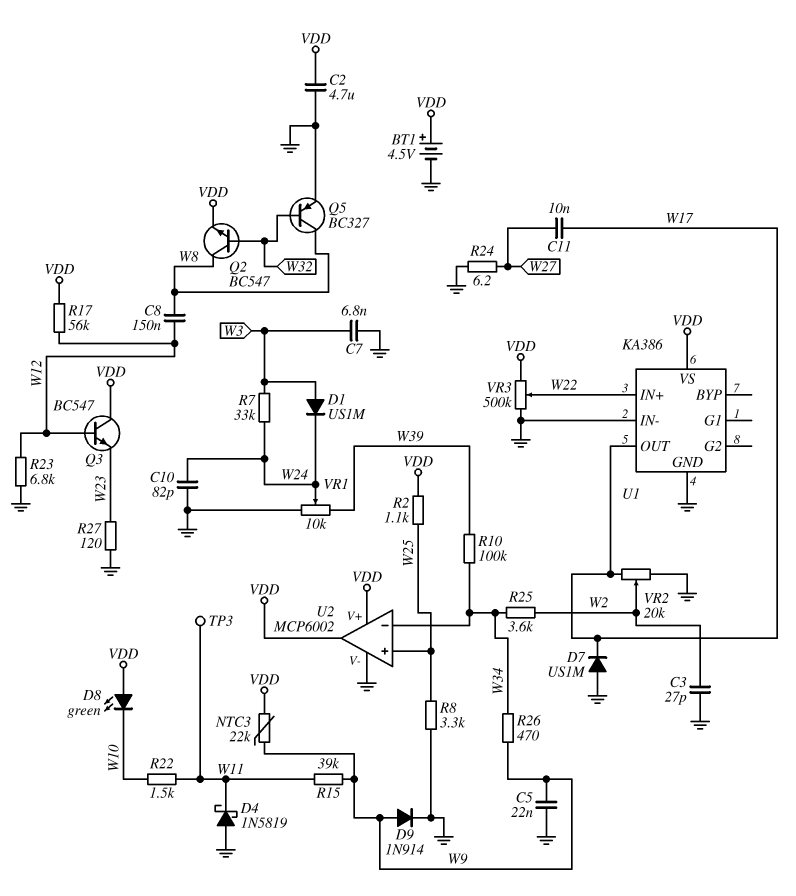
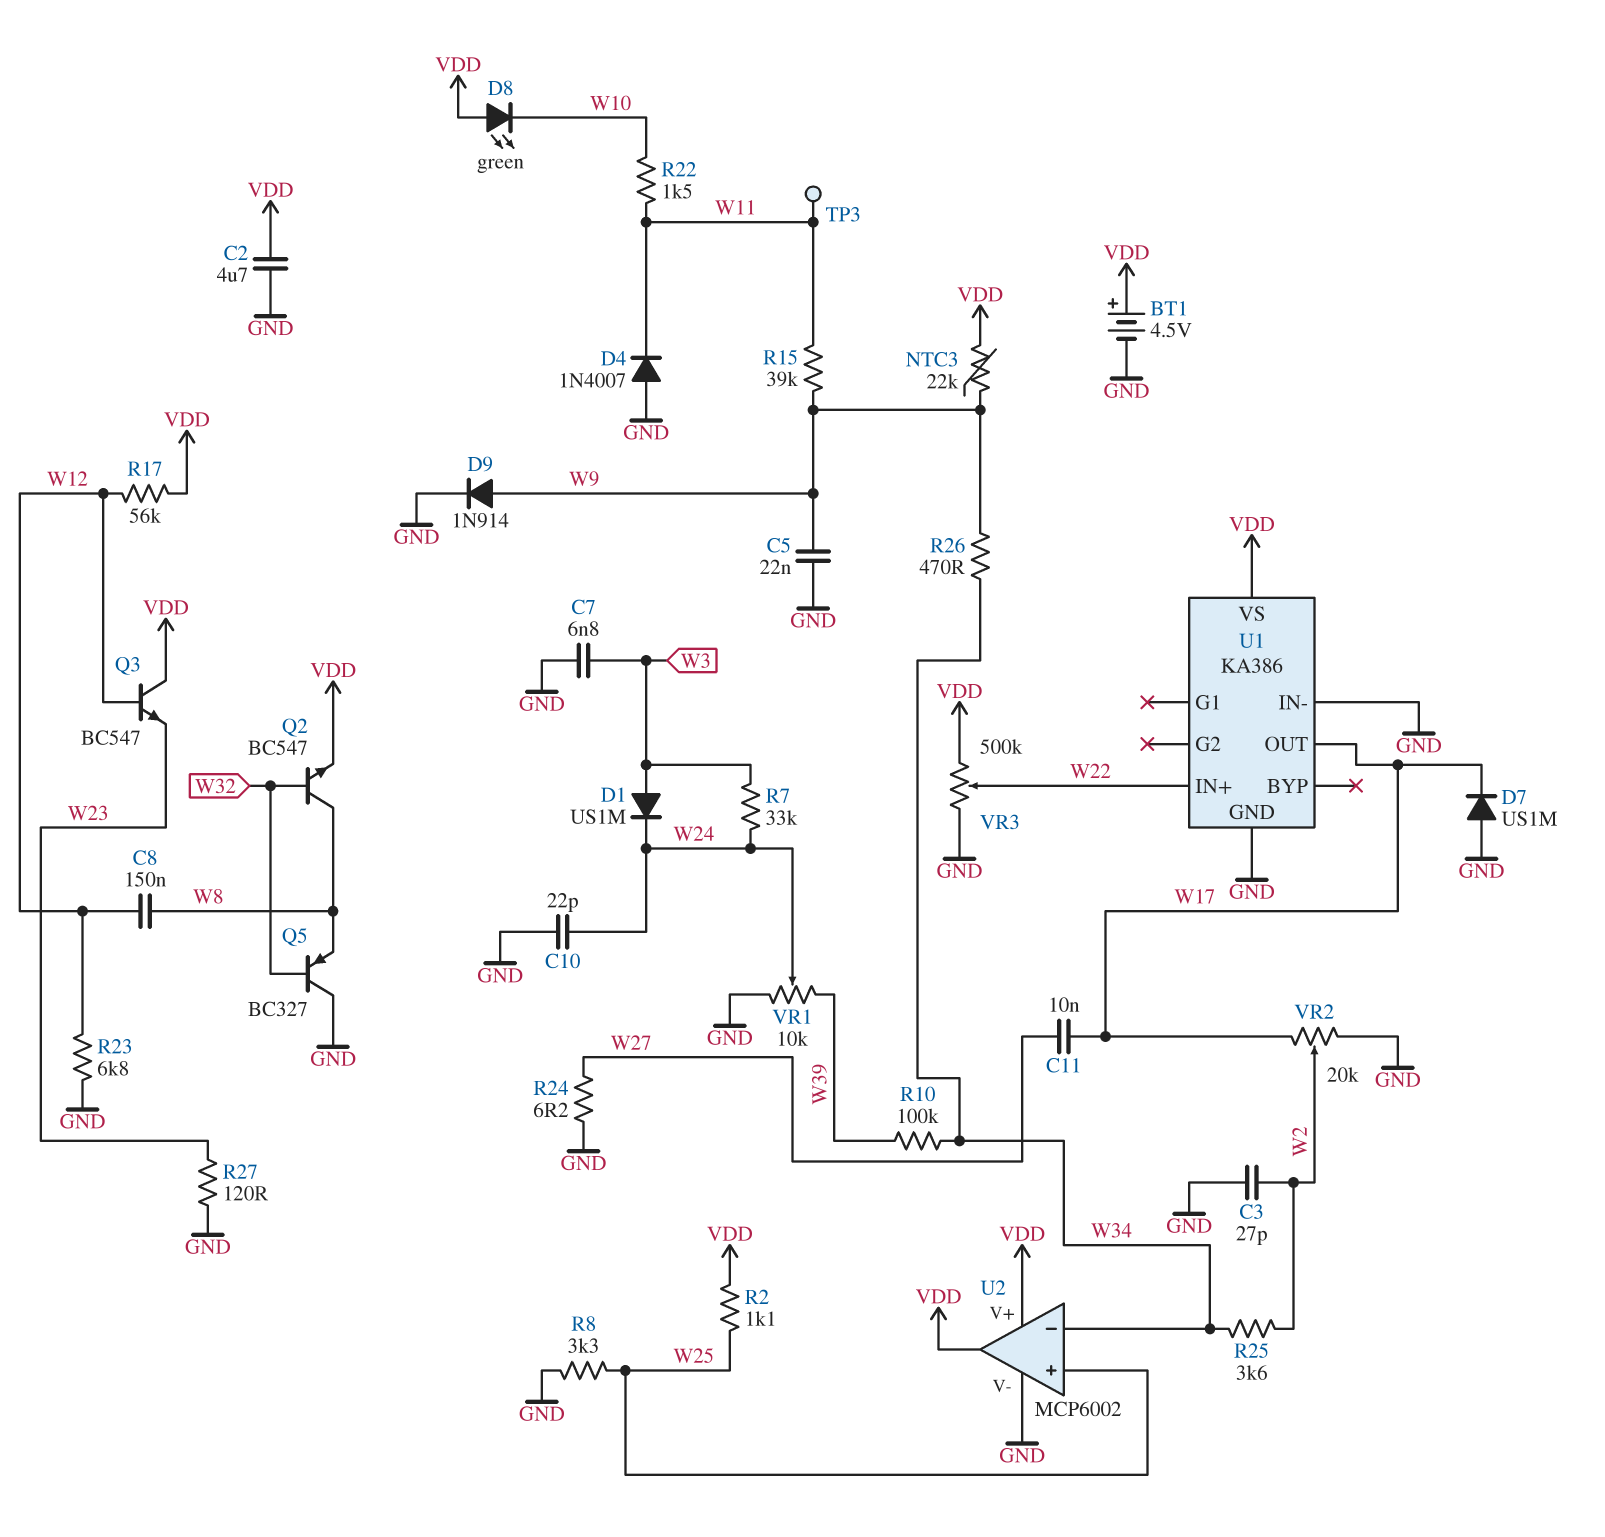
C10: 82pF (GND, W24) -> 22pF (GND, W24)
D4: schottky 1N5819 (A GND, K W11) -> diode 1N4007 (A GND, K W11)
Q5: PNP BC327 (B W32, C W8, E GND) -> PNP BC327 (B W32, C GND, E W8)

